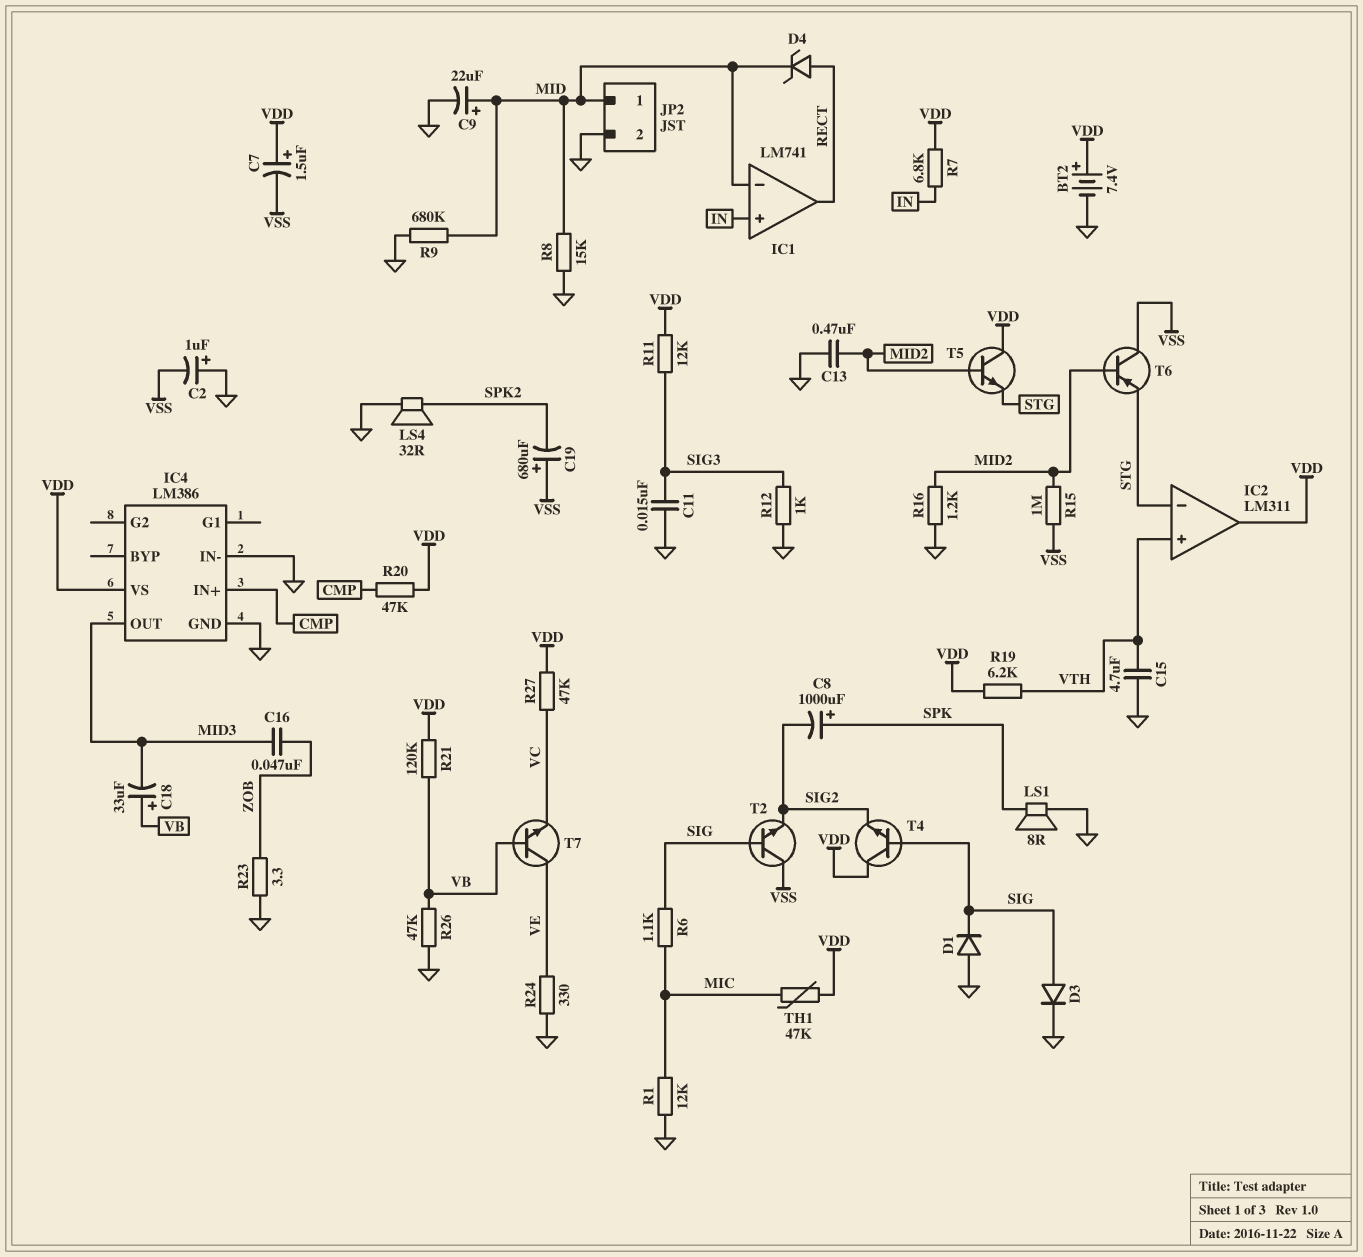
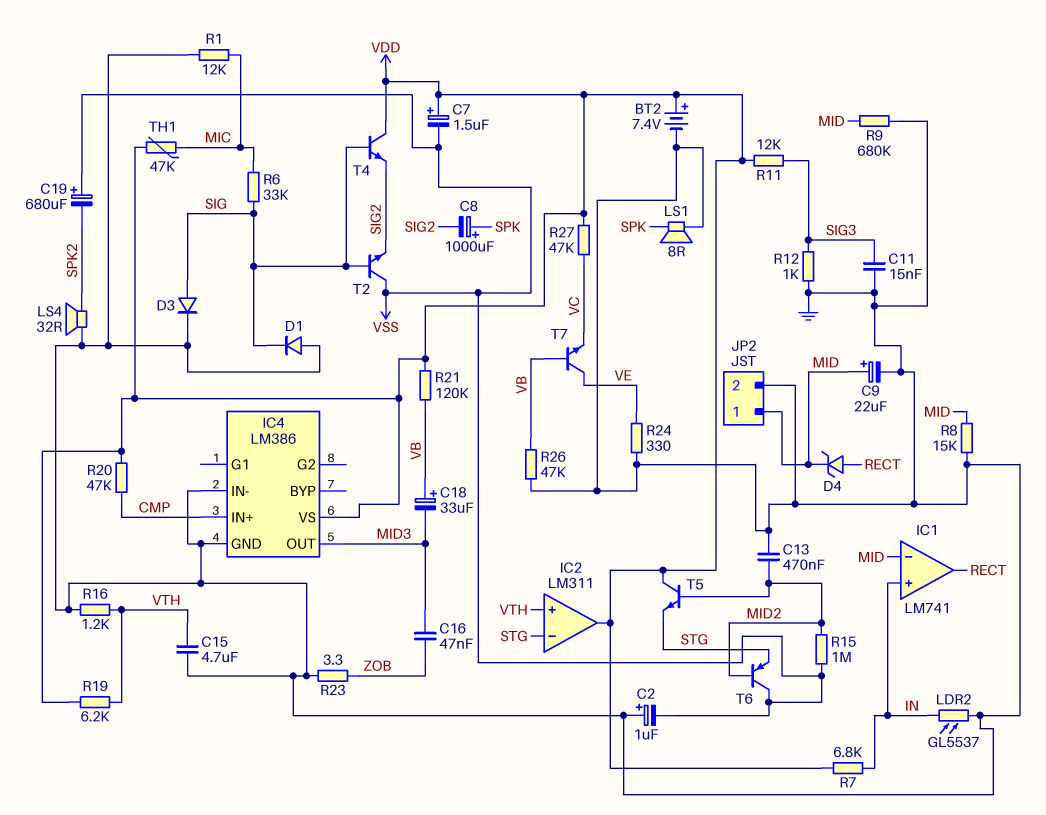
LDR2: none -> GL5537 (GND, IN)
R6: 1.1k (MIC, SIG) -> 33k (MIC, SIG)
R16: 1.2k (GND, MID2) -> 1.2k (GND, VTH)

